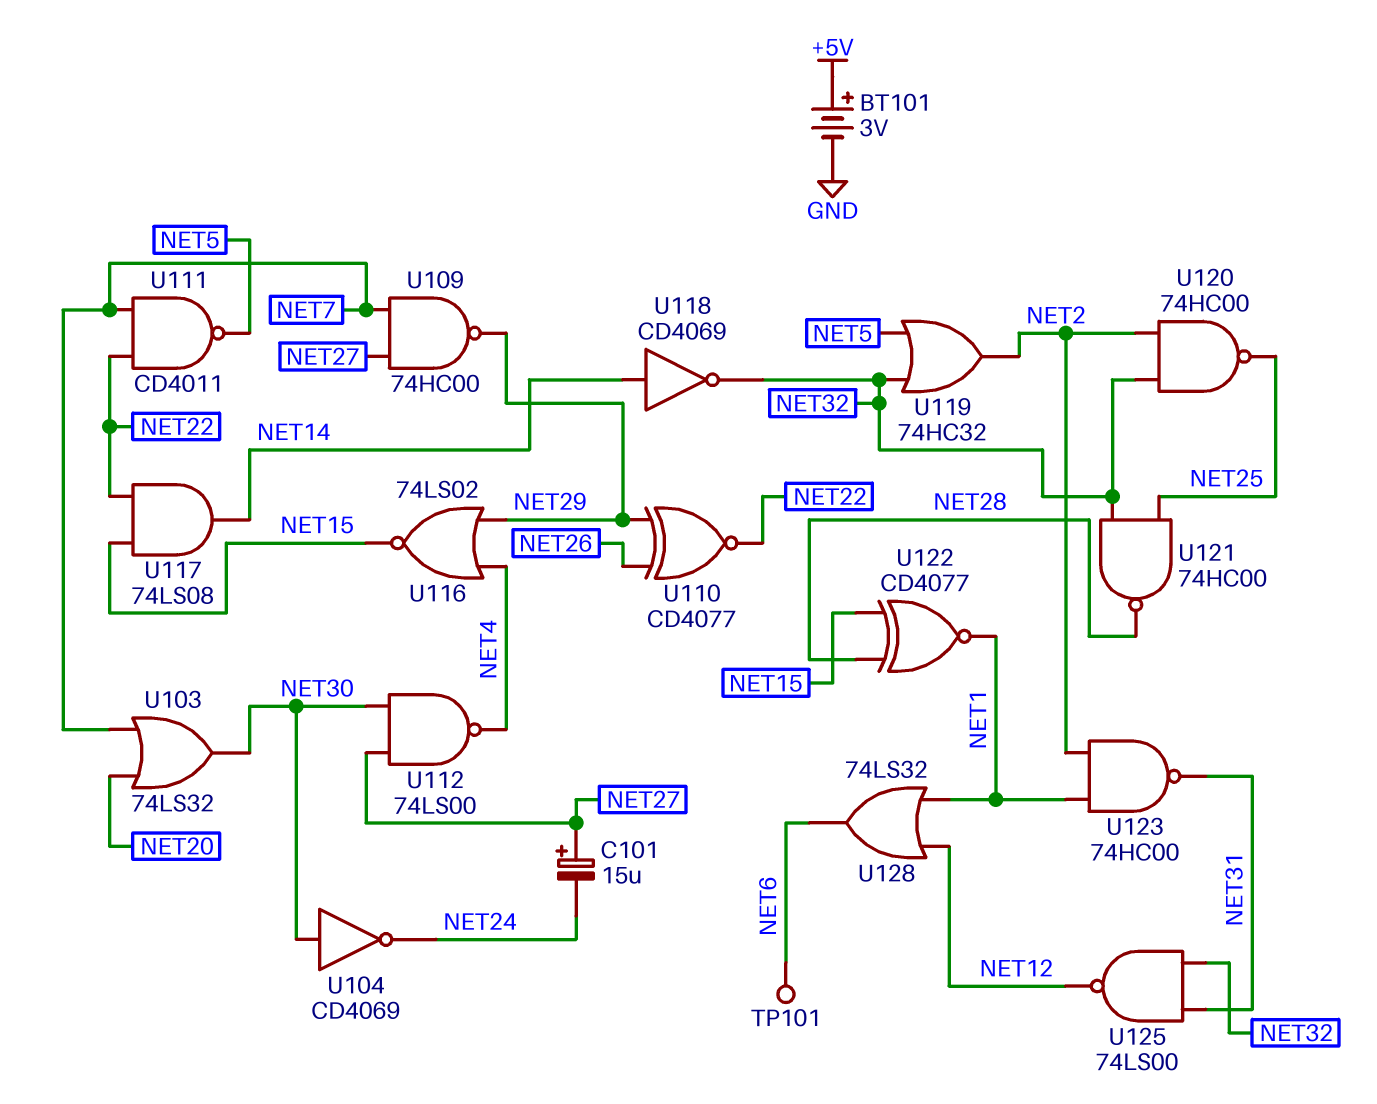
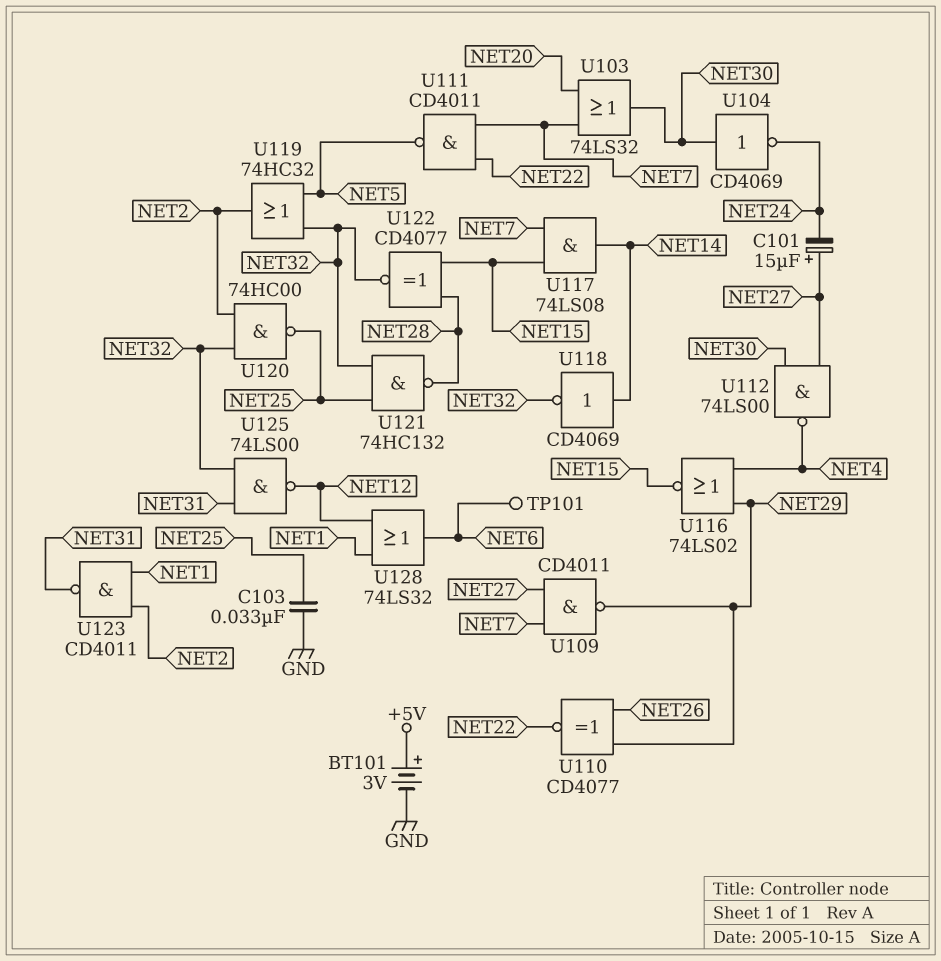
C103: none -> 33nF (GND, NET25)
U109: NAND 74HC00 (in NET7, in NET27, out NET29) -> NAND CD4011 (in NET7, in NET27, out NET29)
U117: AND 74LS08 (in NET15, in NET22, out NET14) -> AND 74LS08 (in NET7, in NET15, out NET14)
U121: NAND 74HC00 (in NET25, in NET32, out NET28) -> NAND 74HC132 (in NET25, in NET32, out NET28)
U122: XNOR CD4077 (in NET15, in NET28, out NET1) -> XNOR CD4077 (in NET15, in NET28, out NET32)
U123: NAND 74HC00 (in NET1, in NET2, out NET31) -> NAND CD4011 (in NET1, in NET2, out NET31)

